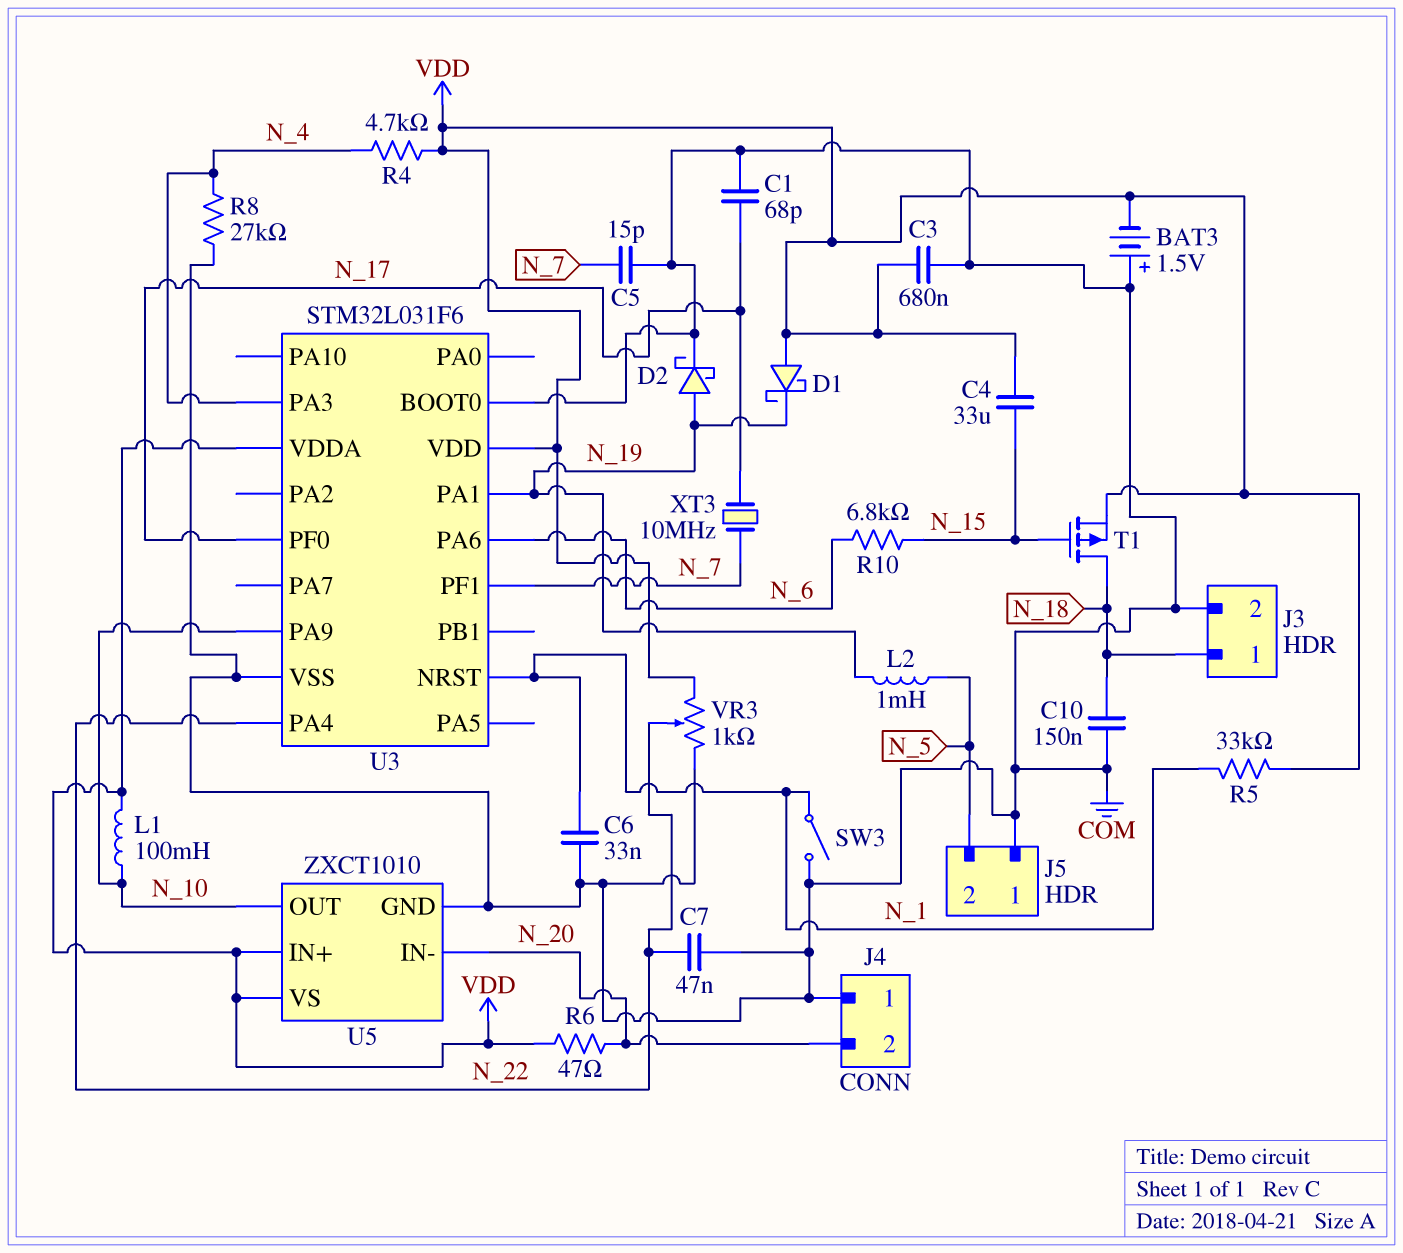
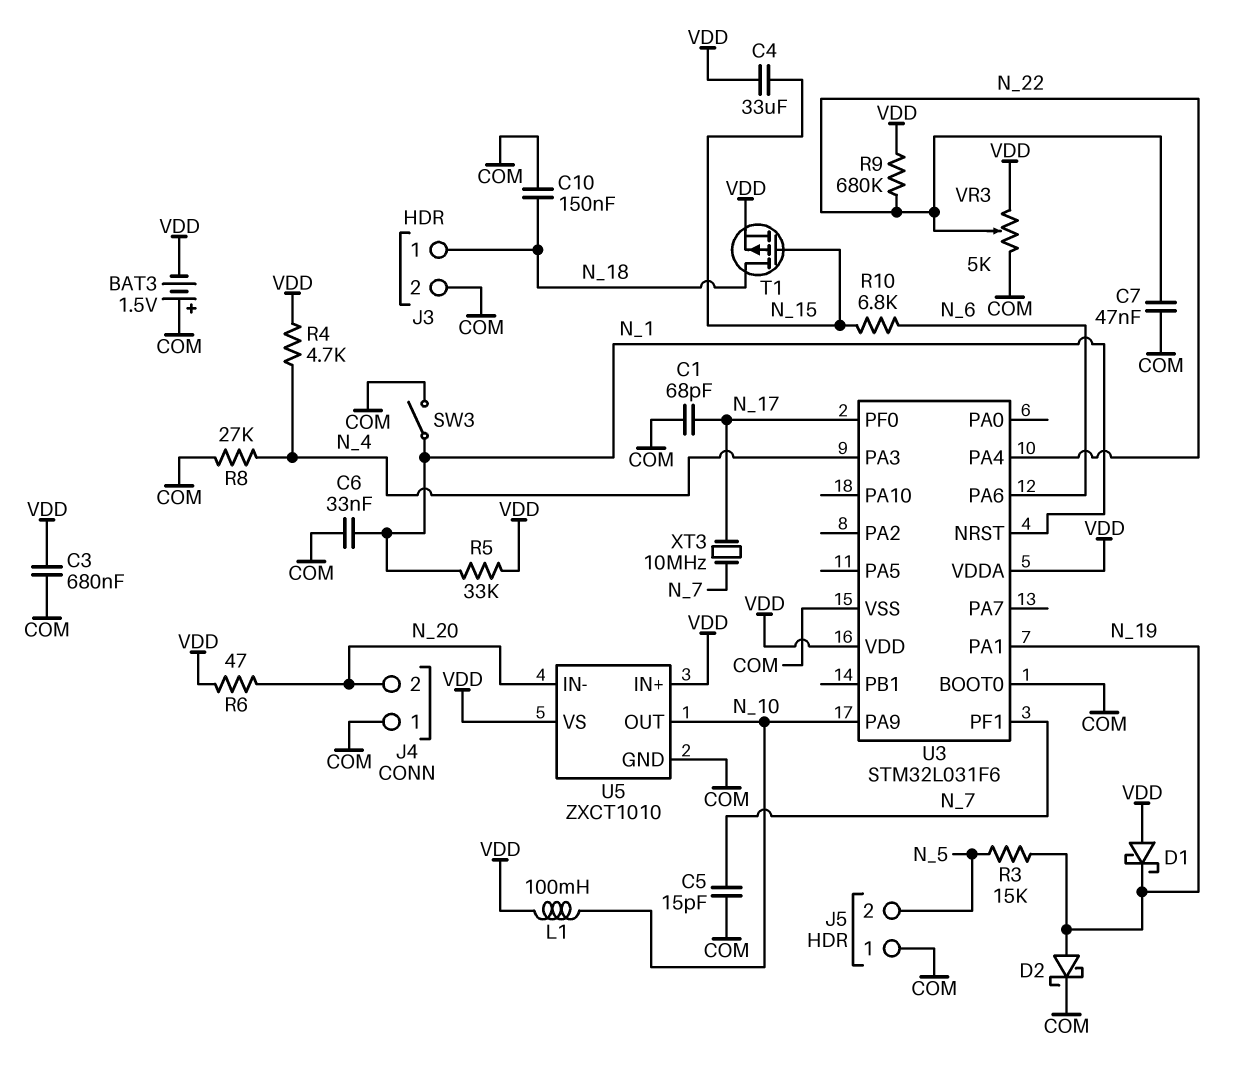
L2: 1mH (N_5, N_19) -> none
R3: none -> 15k (N_5, N_19)
R9: none -> 680k (N_22, VDD)
VR3: 1k (COM, VDD, wiper N_22) -> 5k (COM, VDD, wiper N_22)

